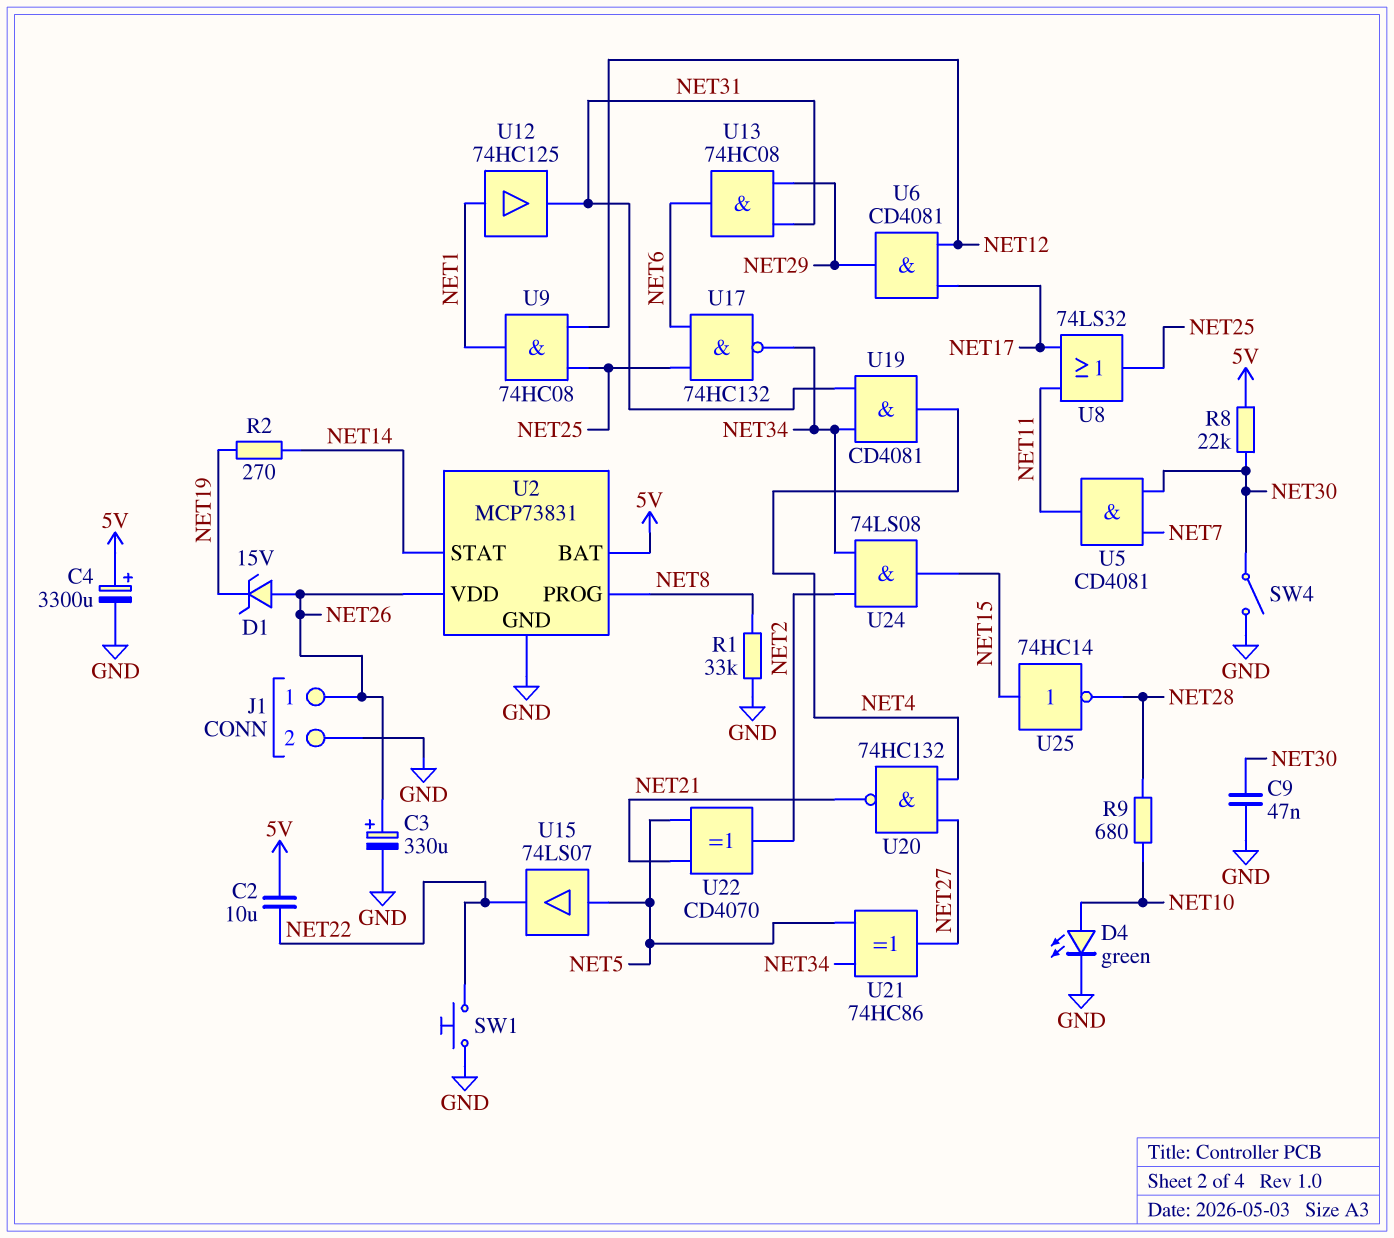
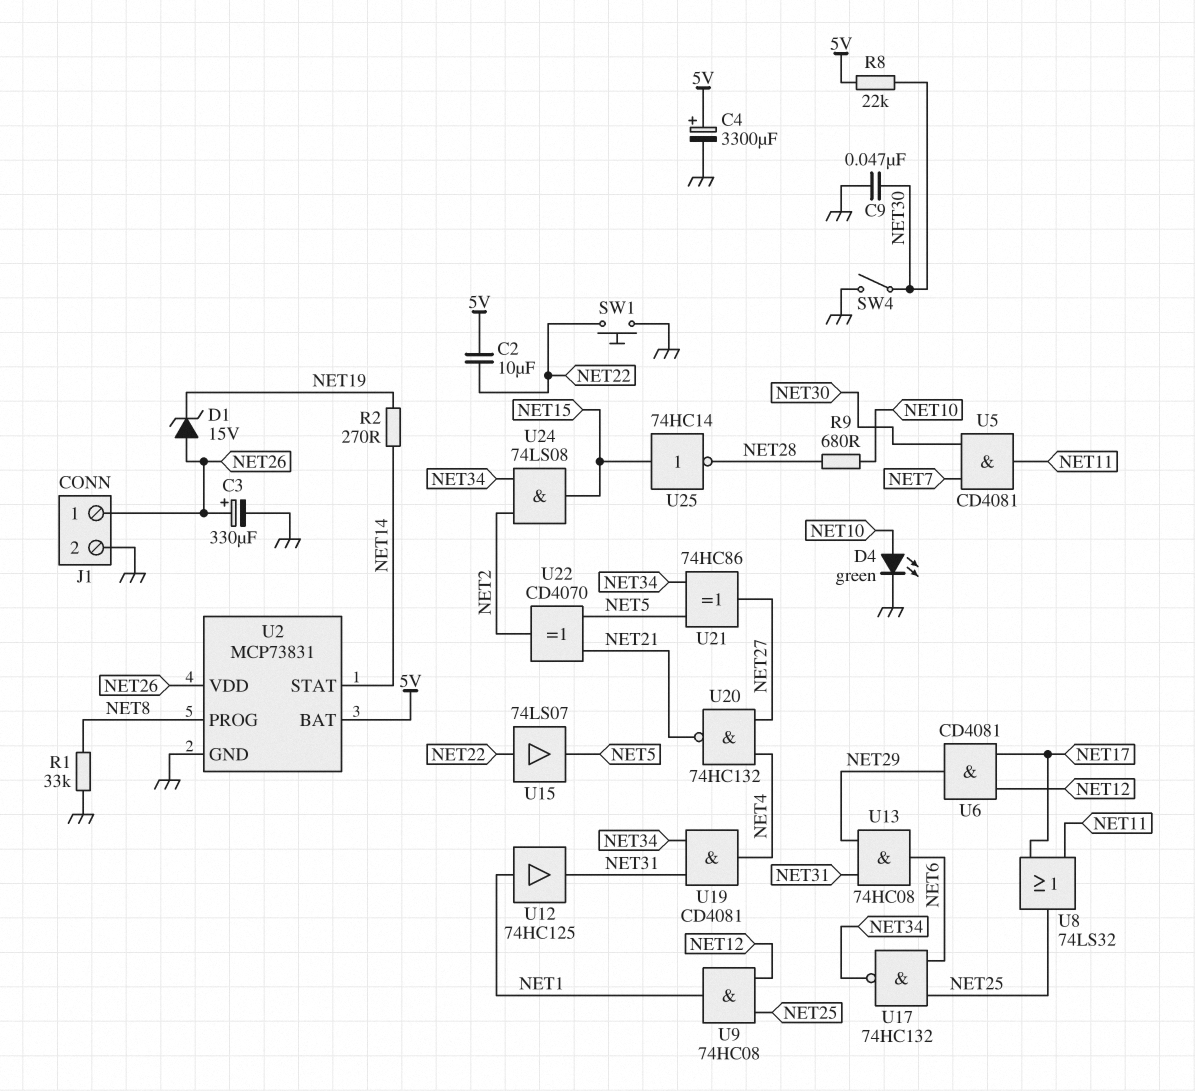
U15: buffer 74LS07 (in NET5, out NET22) -> buffer 74LS07 (in NET22, out NET5)

